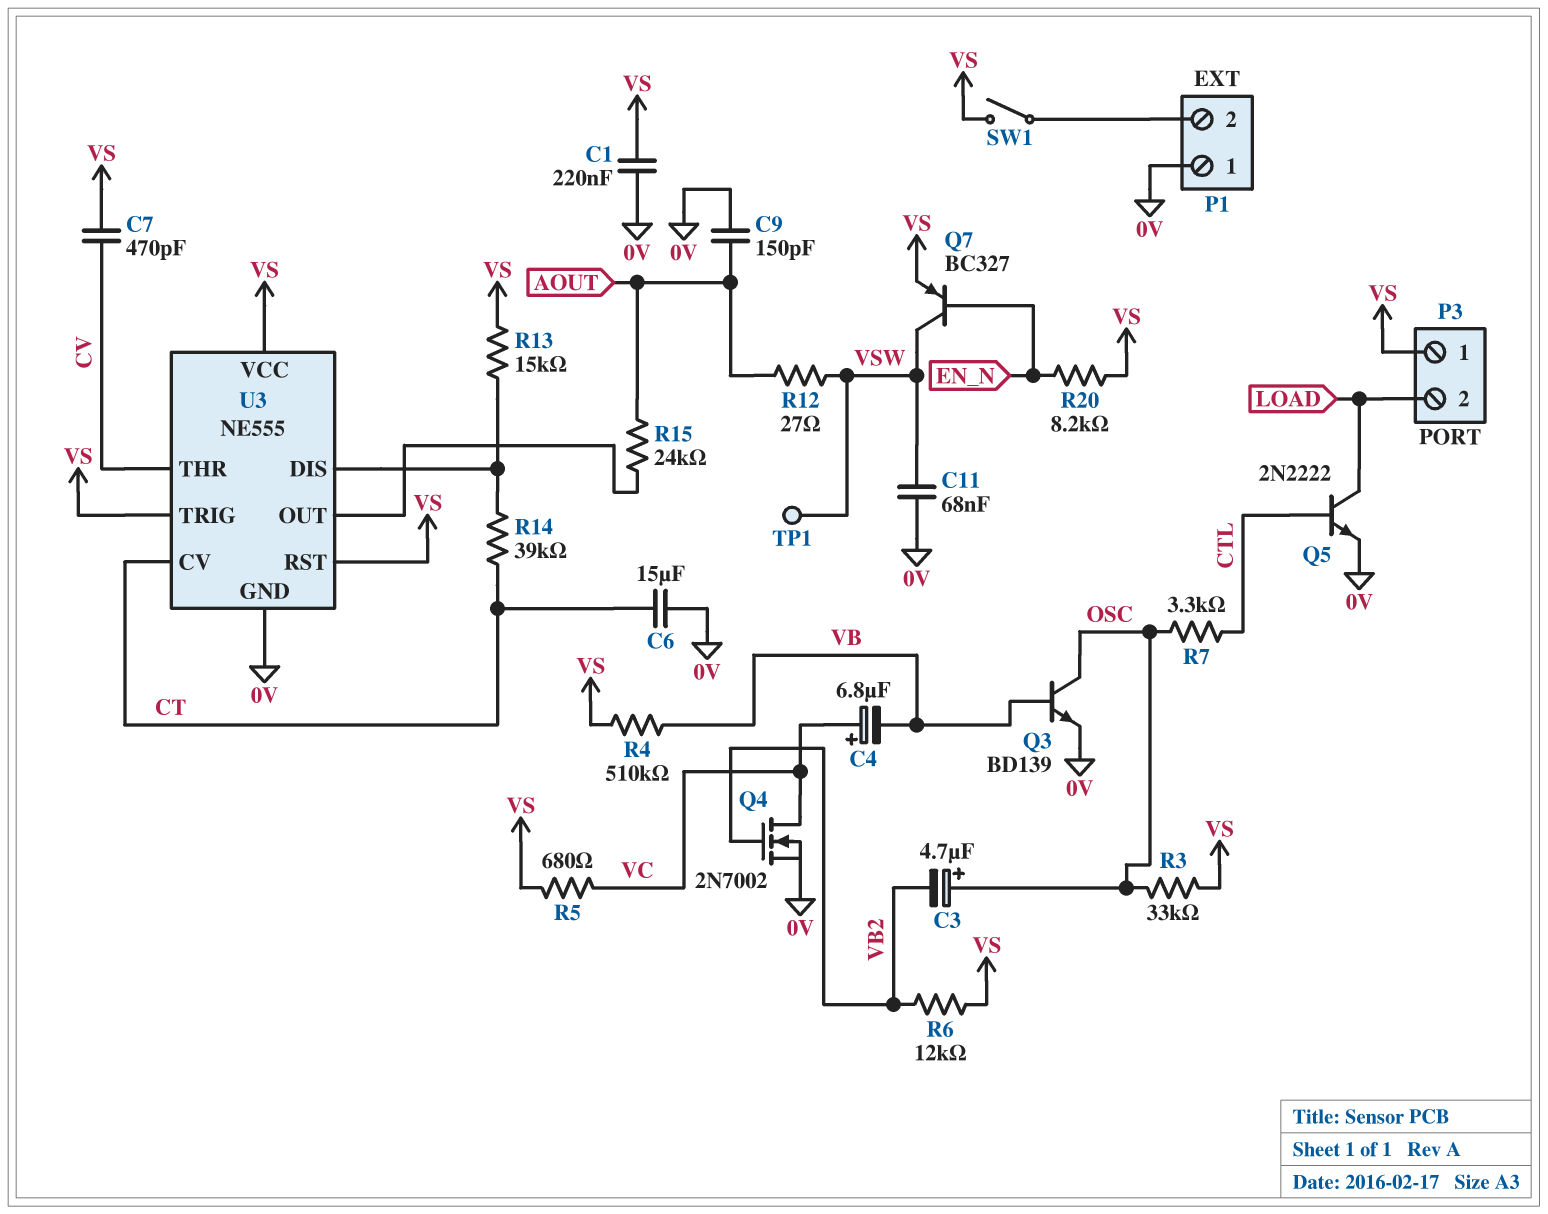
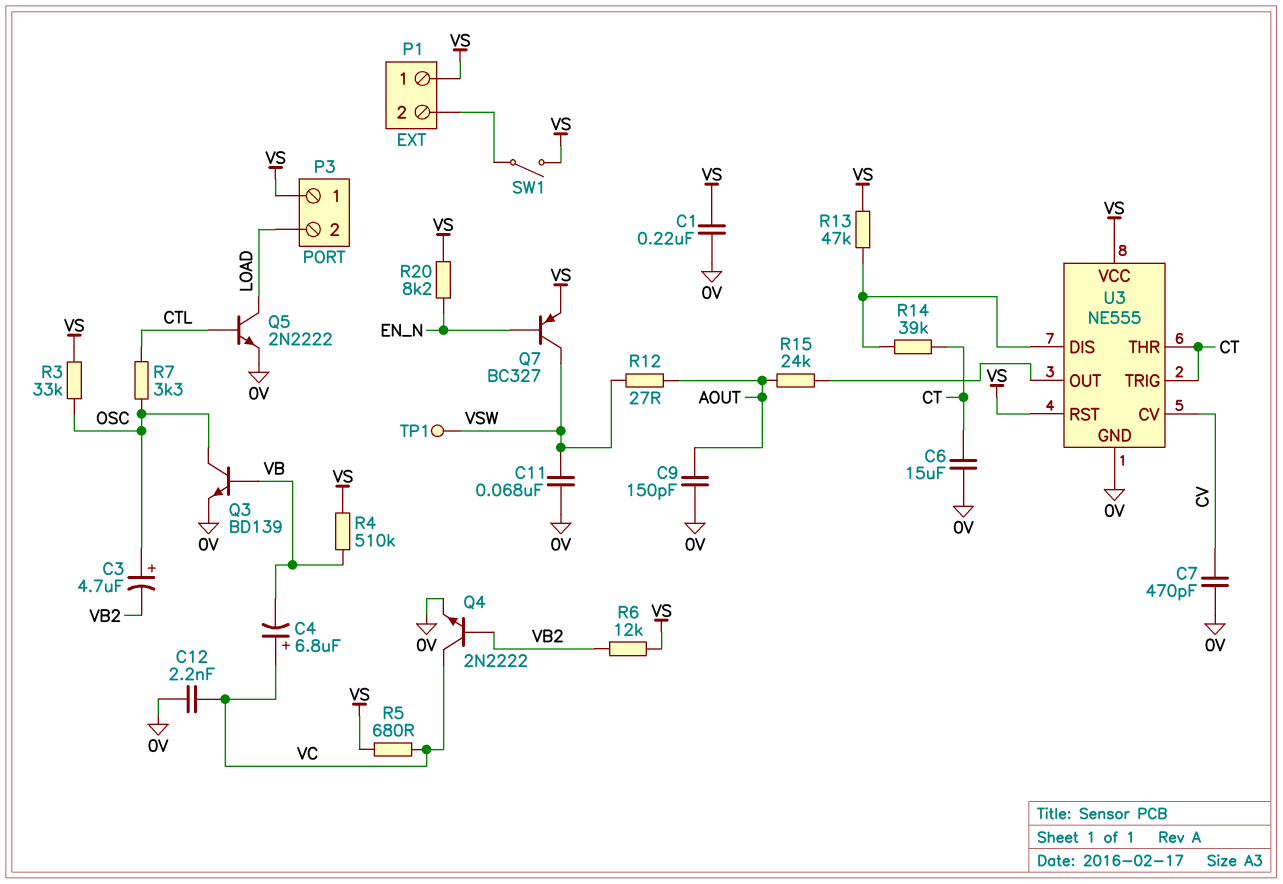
C7: 470pF (CV, VS) -> 470pF (0V, CV)
C12: none -> 2.2nF (0V, VC)
P1 pin 1: 0V -> VS
Q4: NMOS 2N7002 (G VB2, D VC, S 0V) -> NPN 2N2222 (B VB2, C VC, E 0V)
R13: 15k (U3/DIS, VS) -> 47k (U3/DIS, VS)
U3 pin CV: CT -> CV
U3 pin THR: CV -> CT
U3 pin TRIG: VS -> CT

